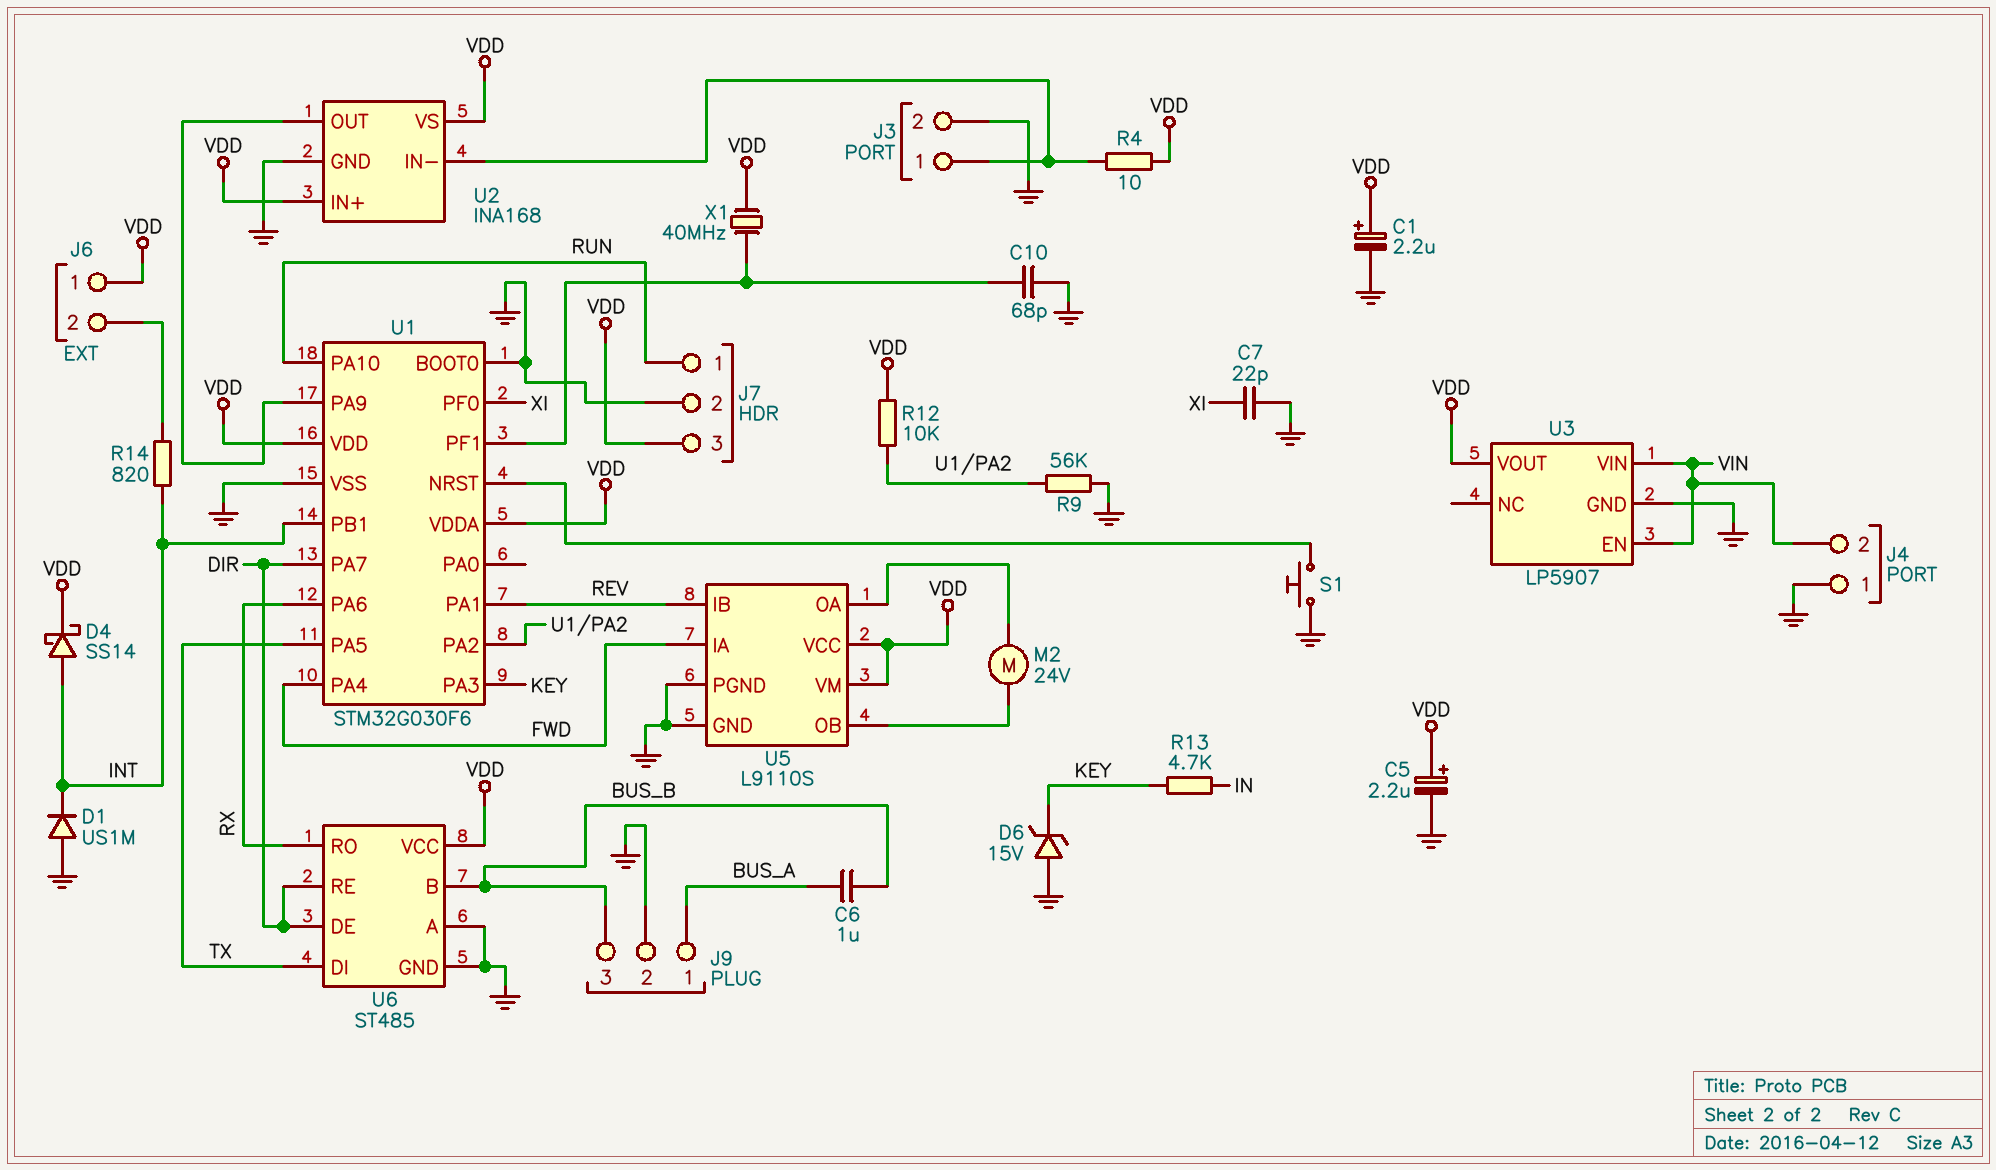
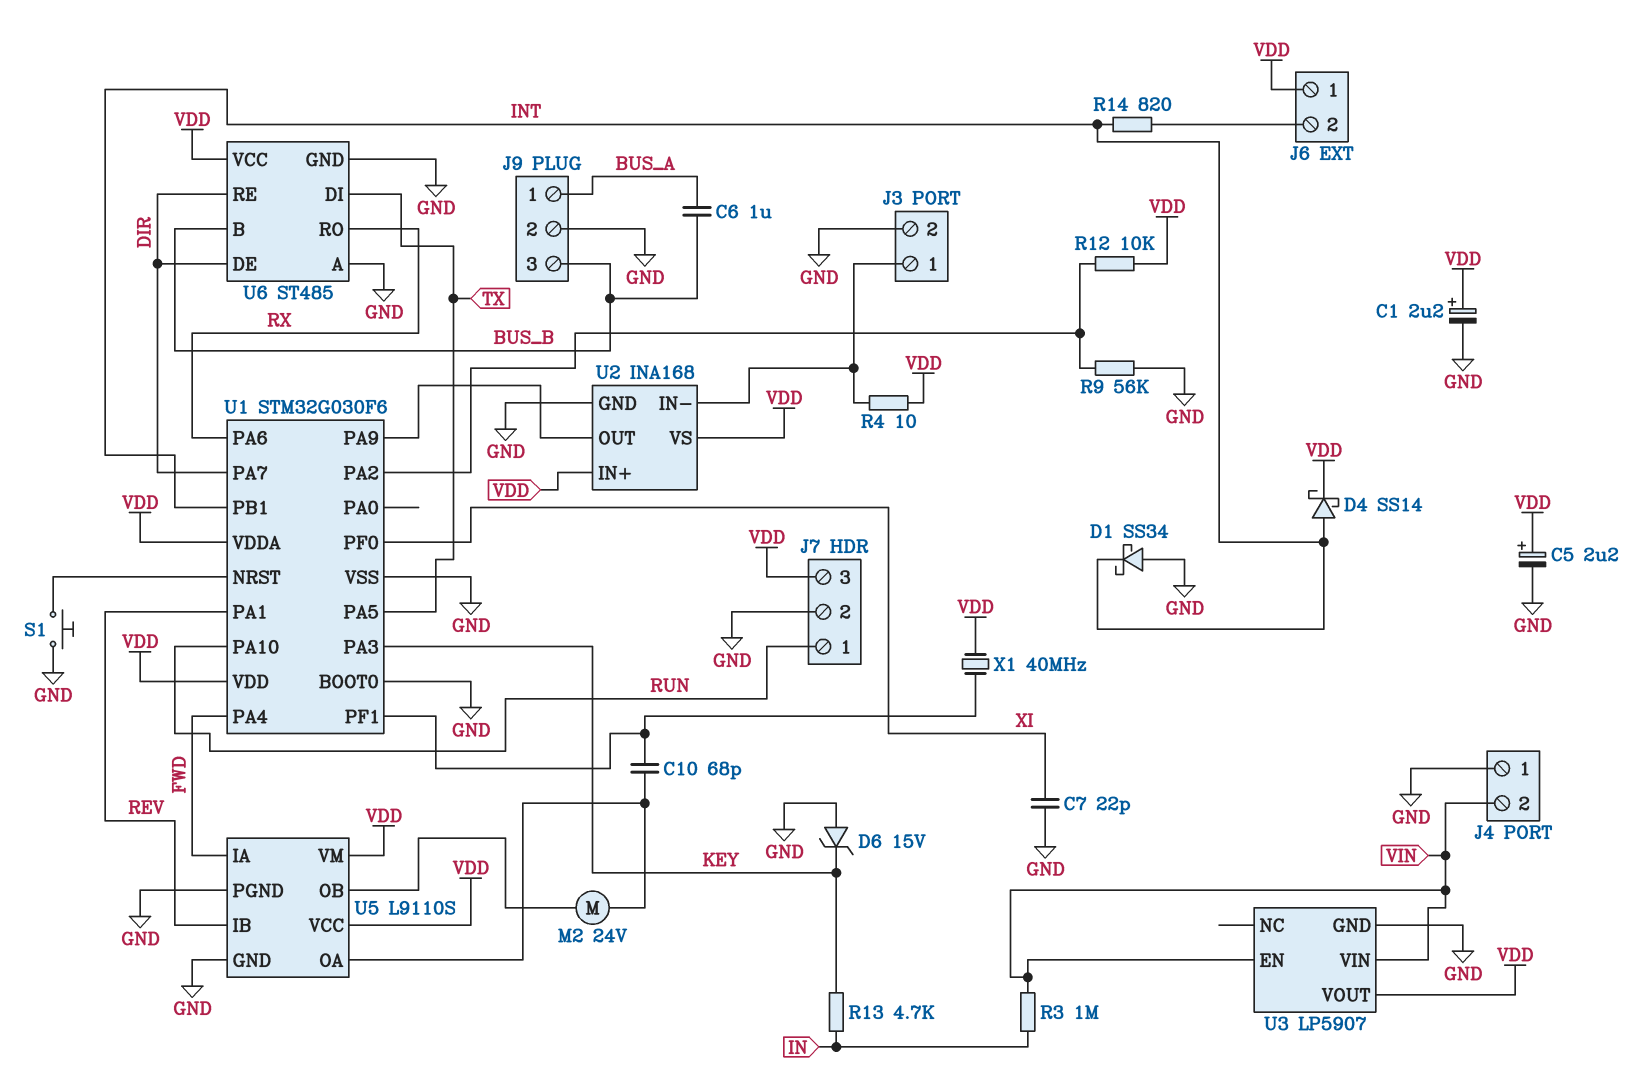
C10: 68pF (GND, U1/PF1) -> 68pF (U1/PF1, U5/OA)
D1: diode US1M (A GND, K INT) -> schottky SS34 (A GND, K INT)
R3: none -> 1M (IN, VIN)

